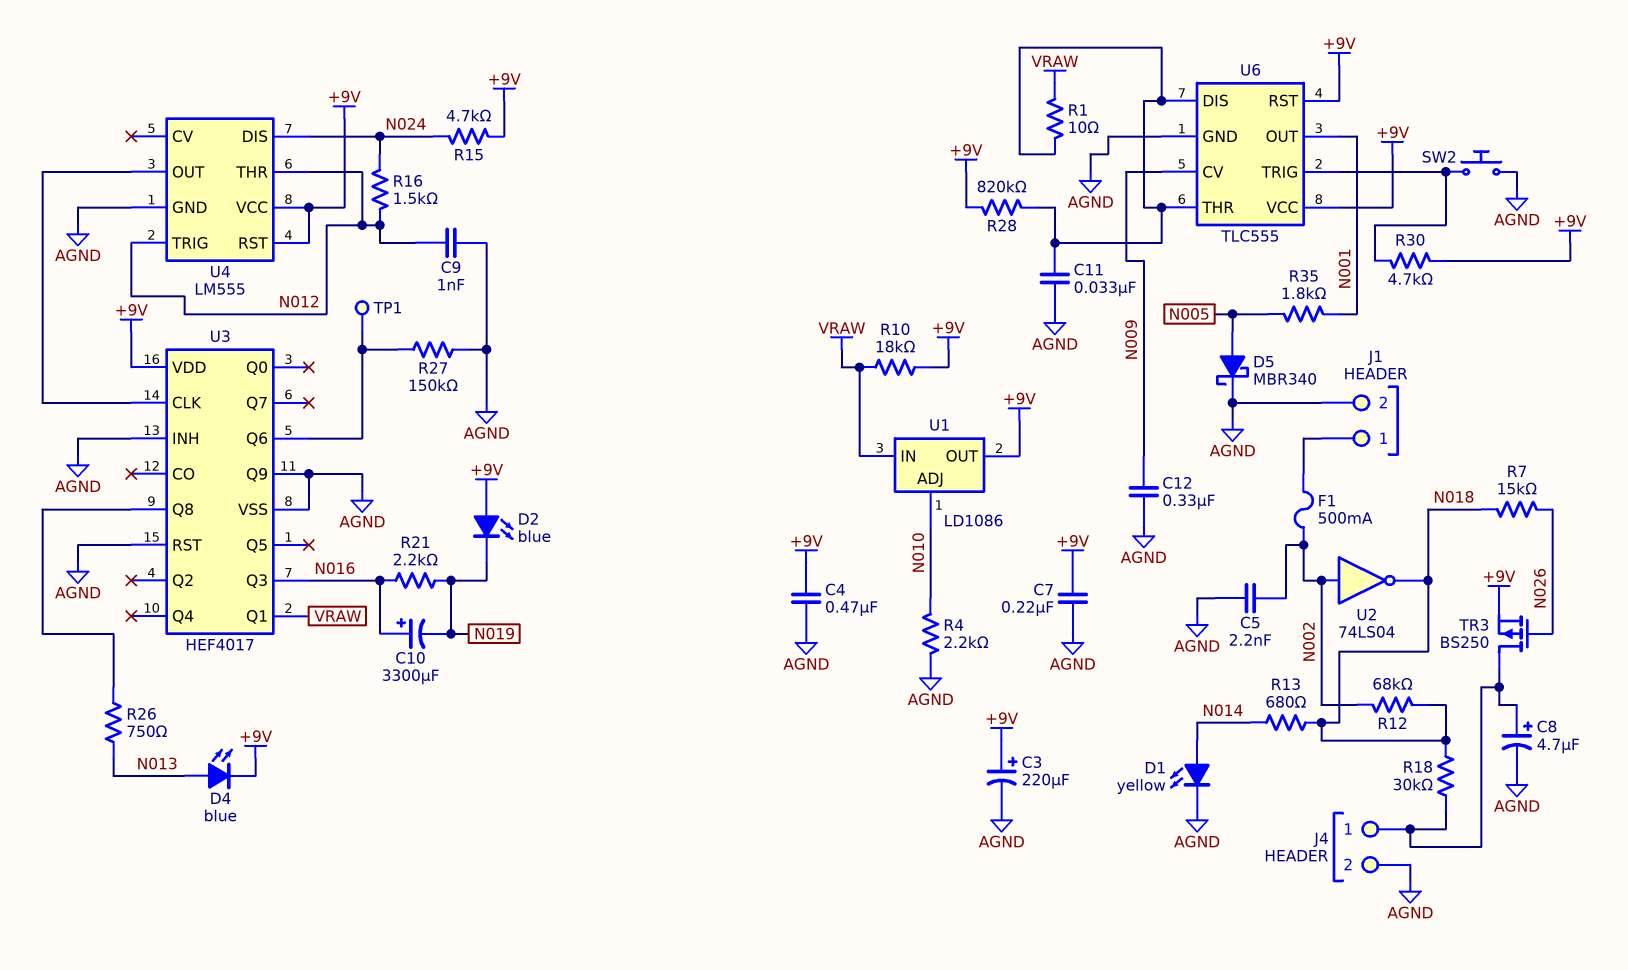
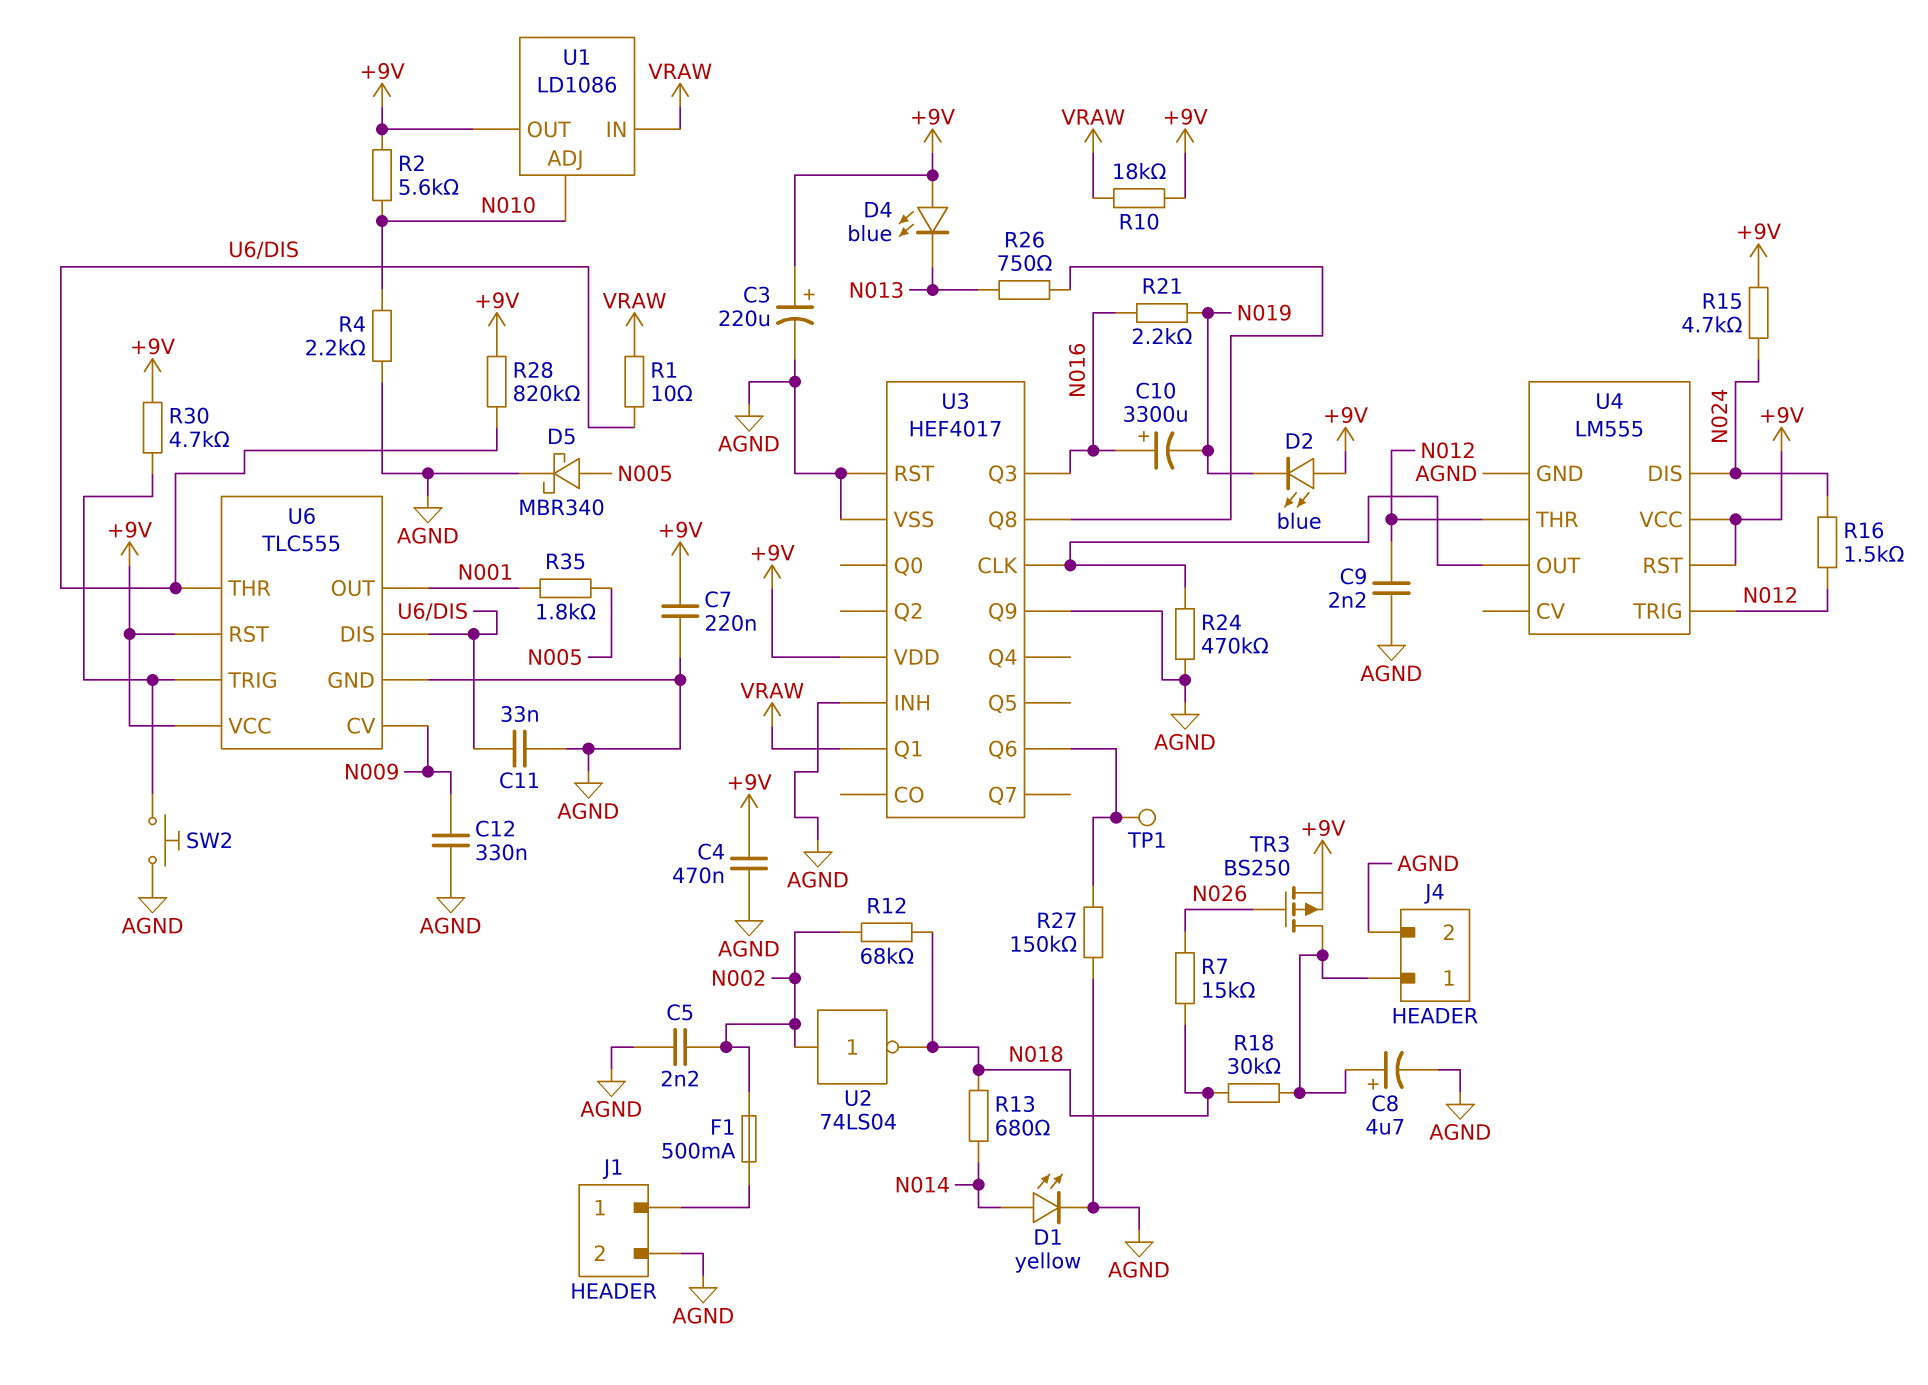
C9: 1nF (AGND, N012) -> 2.2nF (AGND, N012)
D4: LED blue (A N013, K +9V) -> LED blue (A +9V, K N013)
R2: none -> 5.6k (+9V, N010)
R24: none -> 470k (AGND, U3/CLK)

